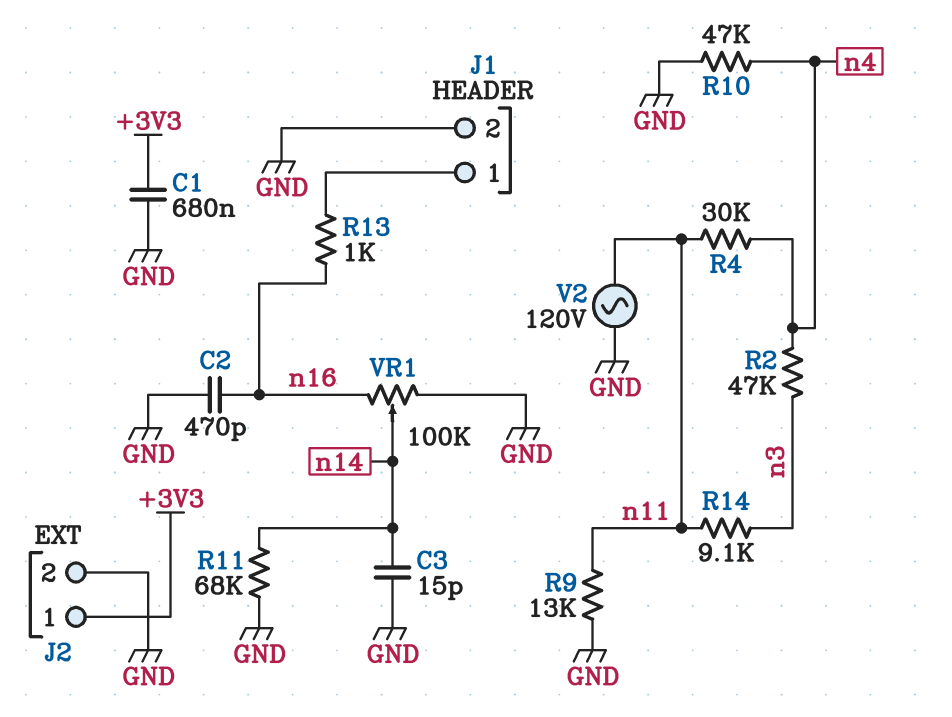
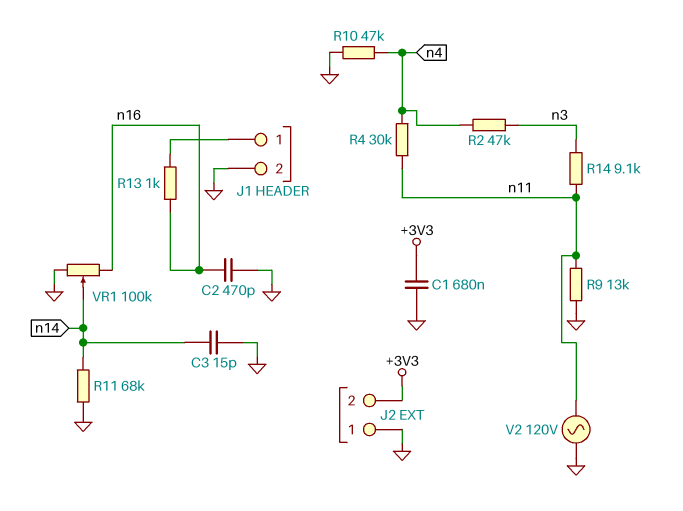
J2 pin 1: +3V3 -> GND
J2 pin 2: GND -> +3V3

